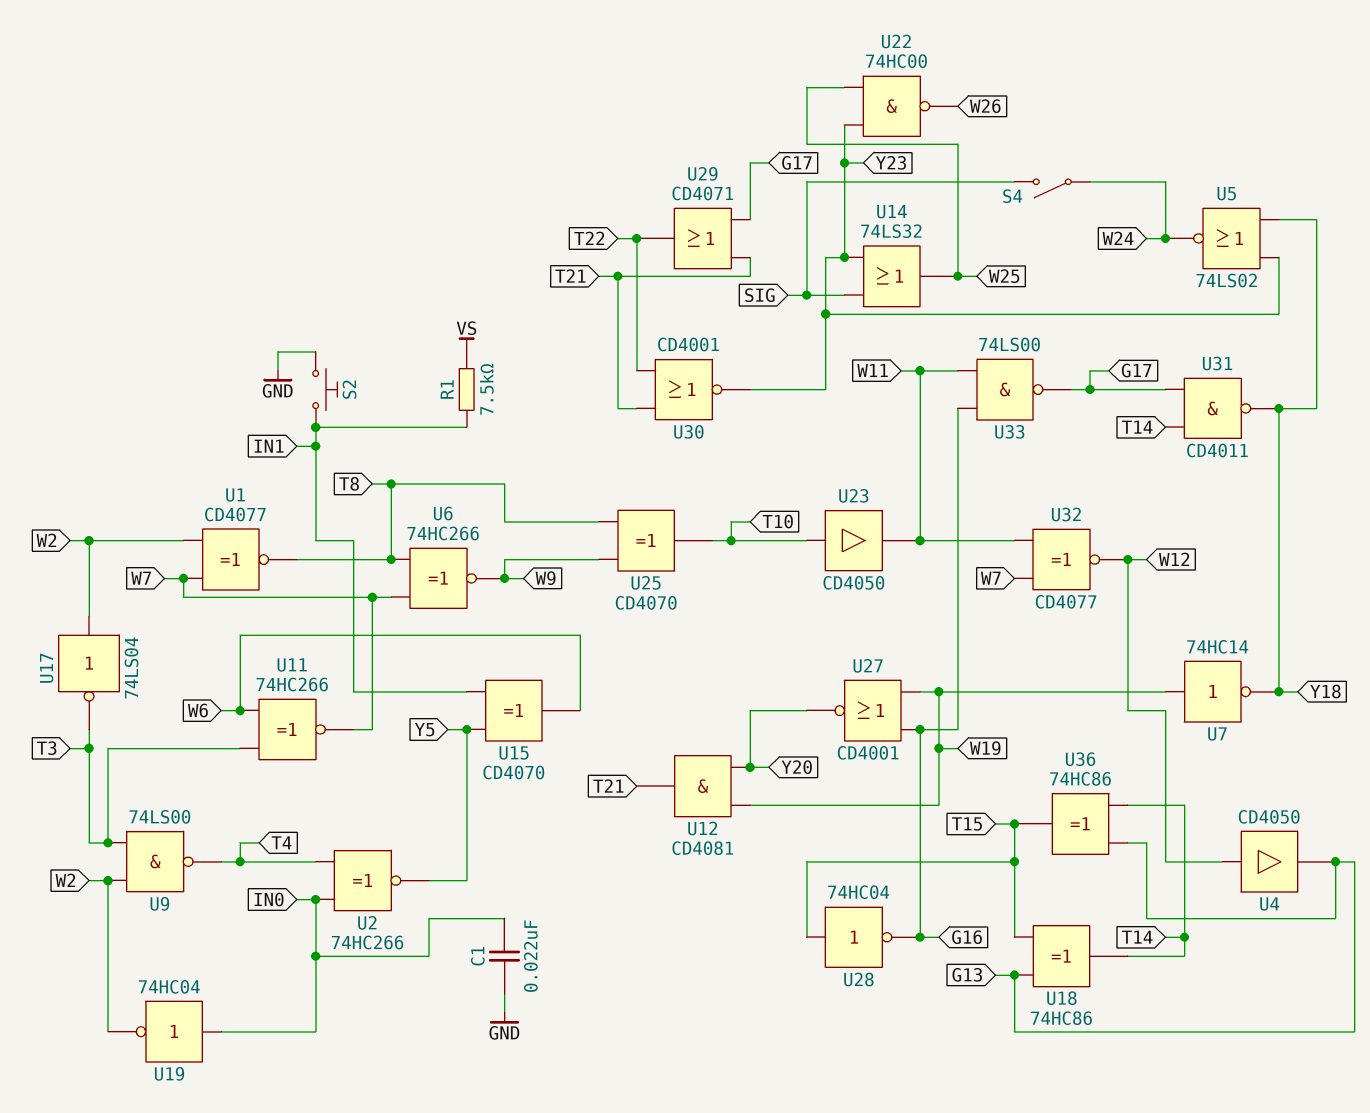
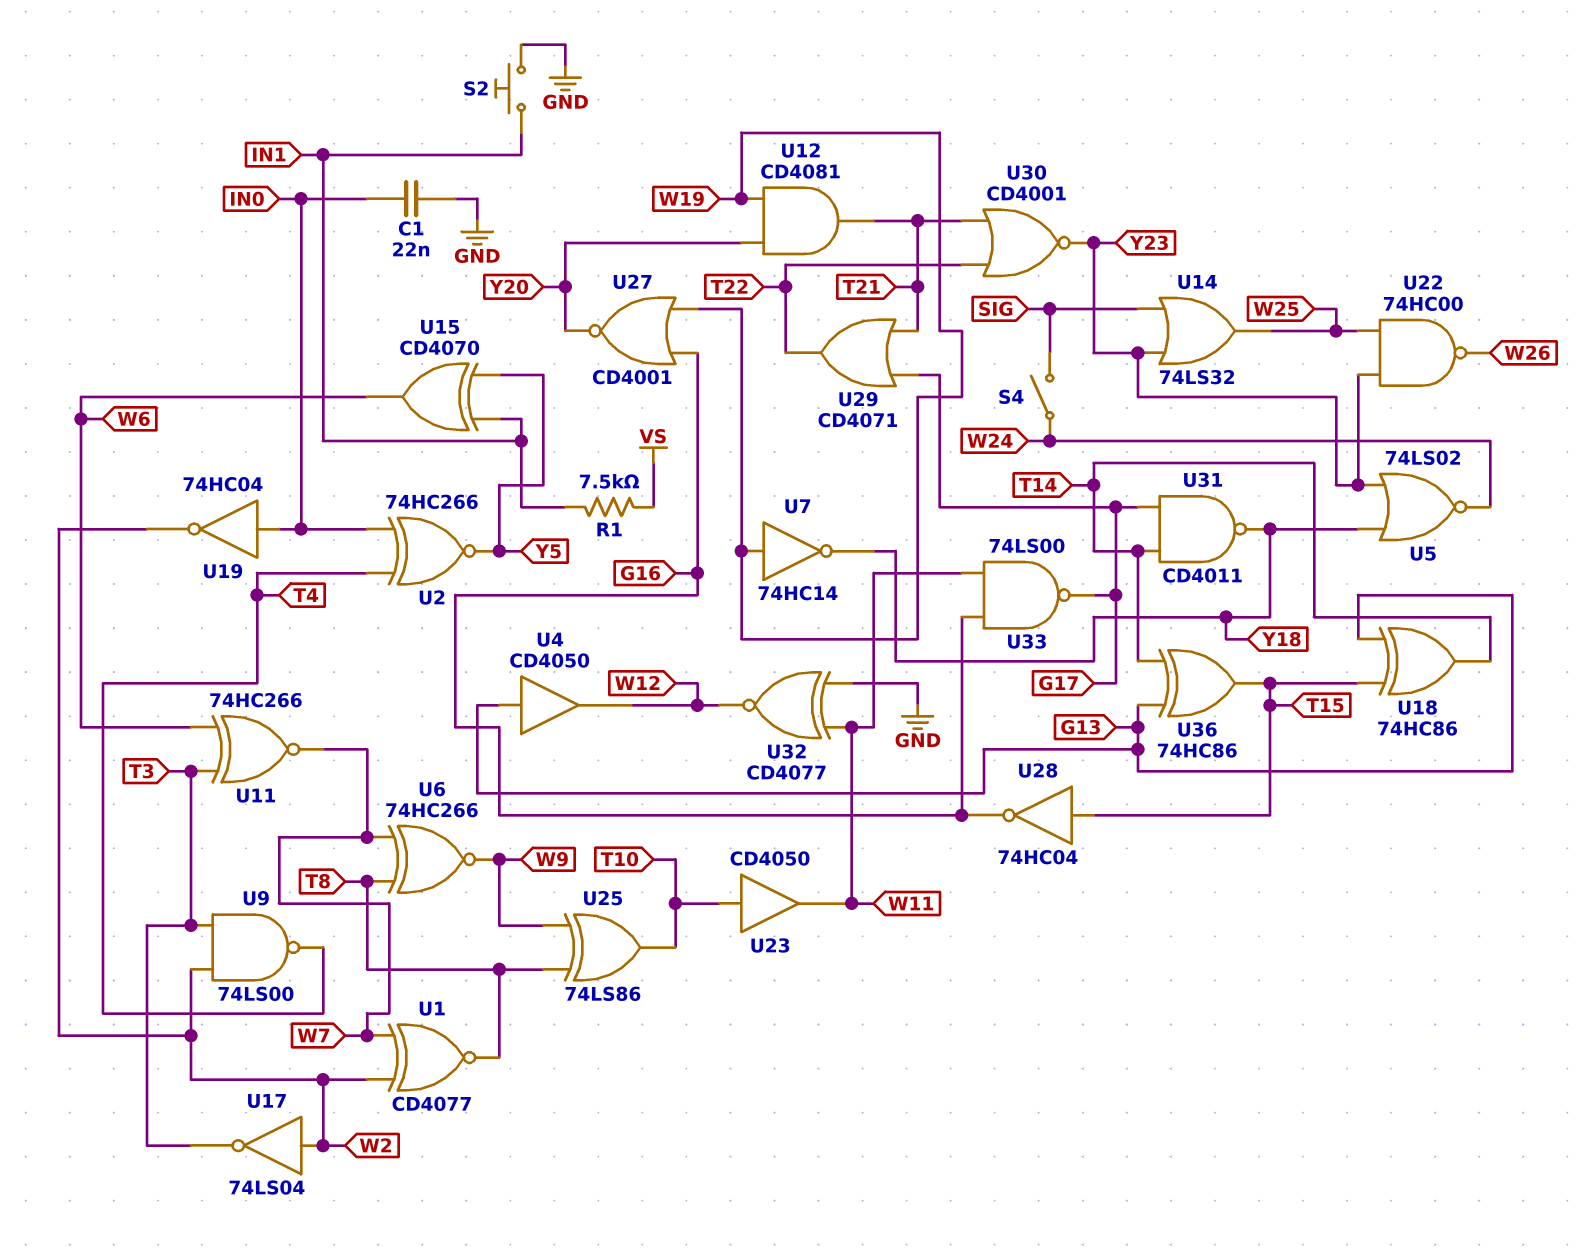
U4: buffer CD4050 (in W12, out G13) -> buffer CD4050 (in G13, out W12)
U25: XOR CD4070 (in T8, in W9, out T10) -> XOR 74LS86 (in T8, in W9, out T10)
U32: XNOR CD4077 (in W7, in W11, out W12) -> XNOR CD4077 (in GND, in W11, out W12)

